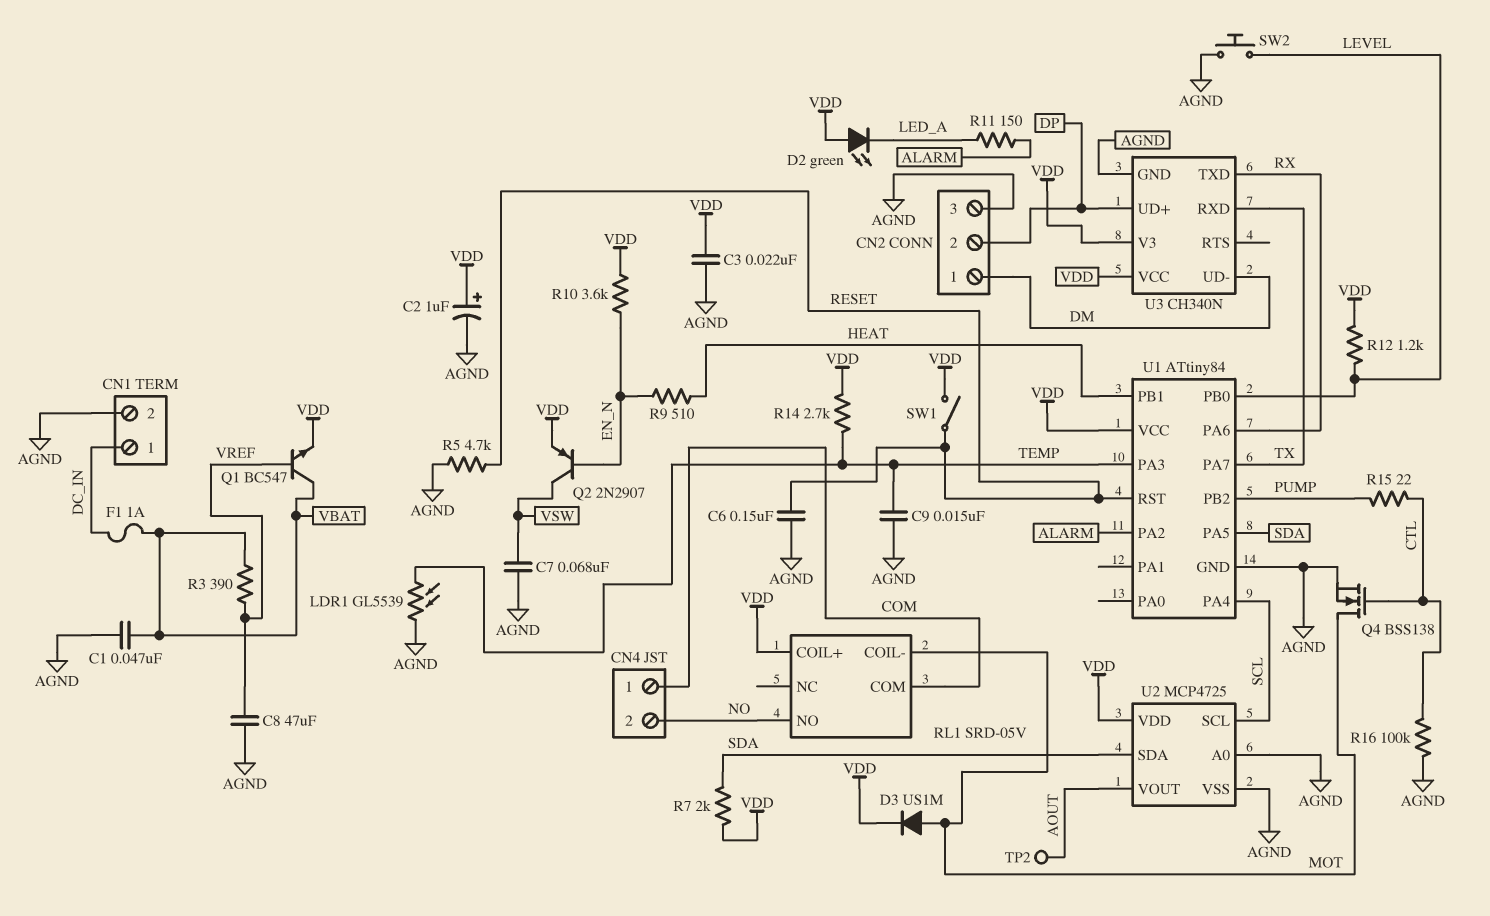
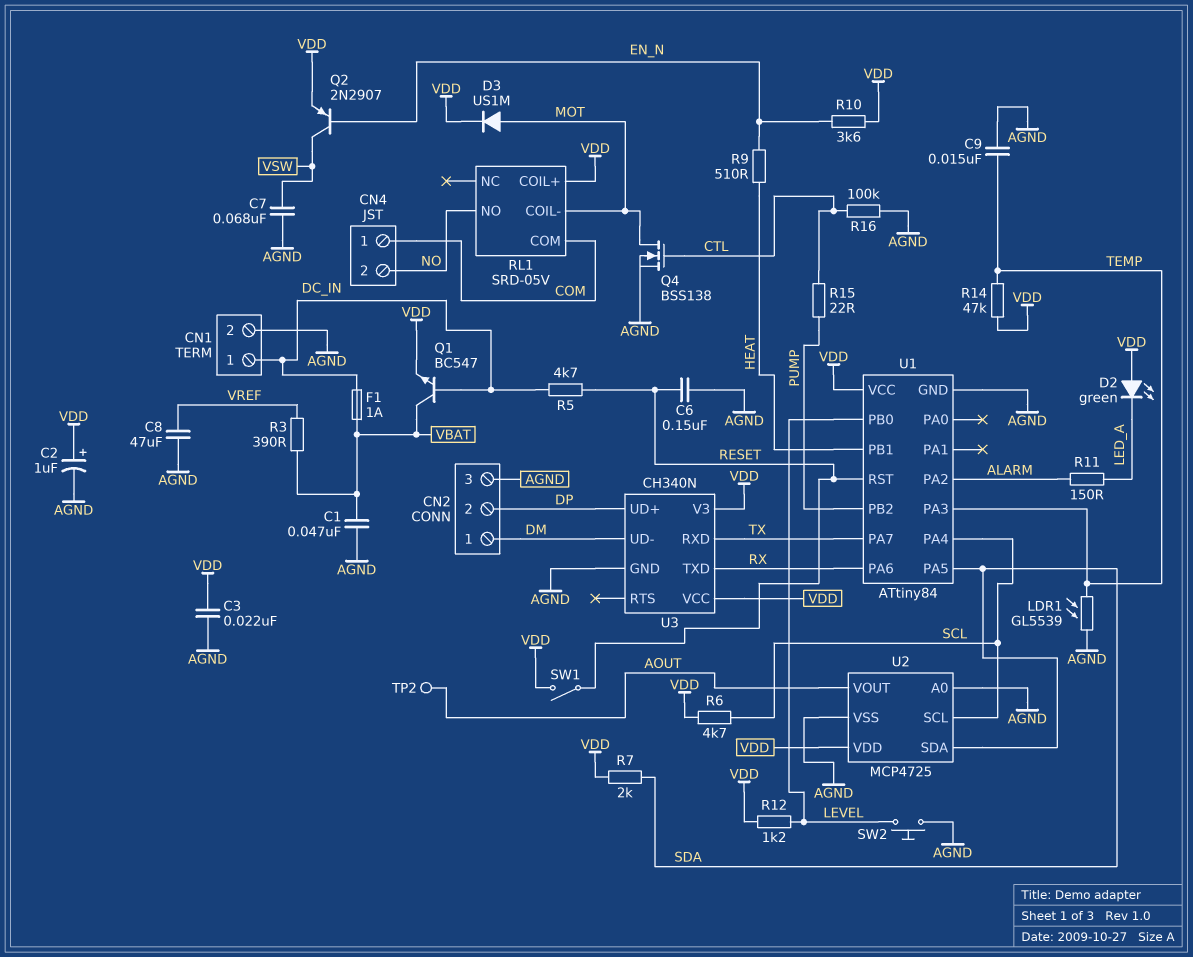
Q1: NPN BC547 (B VREF, C VBAT, E VDD) -> NPN BC547 (B DC_IN, C VBAT, E VDD)
R5: 4.7k (AGND, RESET) -> 4.7k (DC_IN, RESET)
R6: none -> 4.7k (SCL, VDD)
R14: 2.7k (TEMP, VDD) -> 47k (TEMP, VDD)

